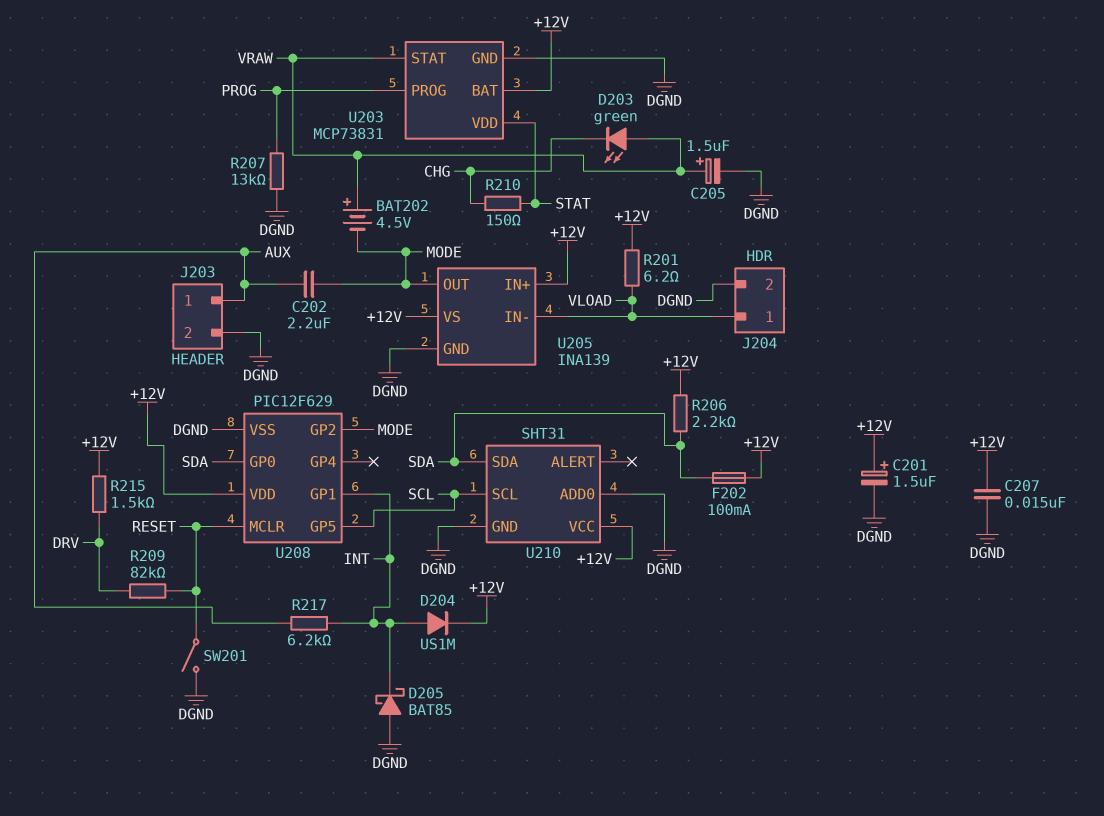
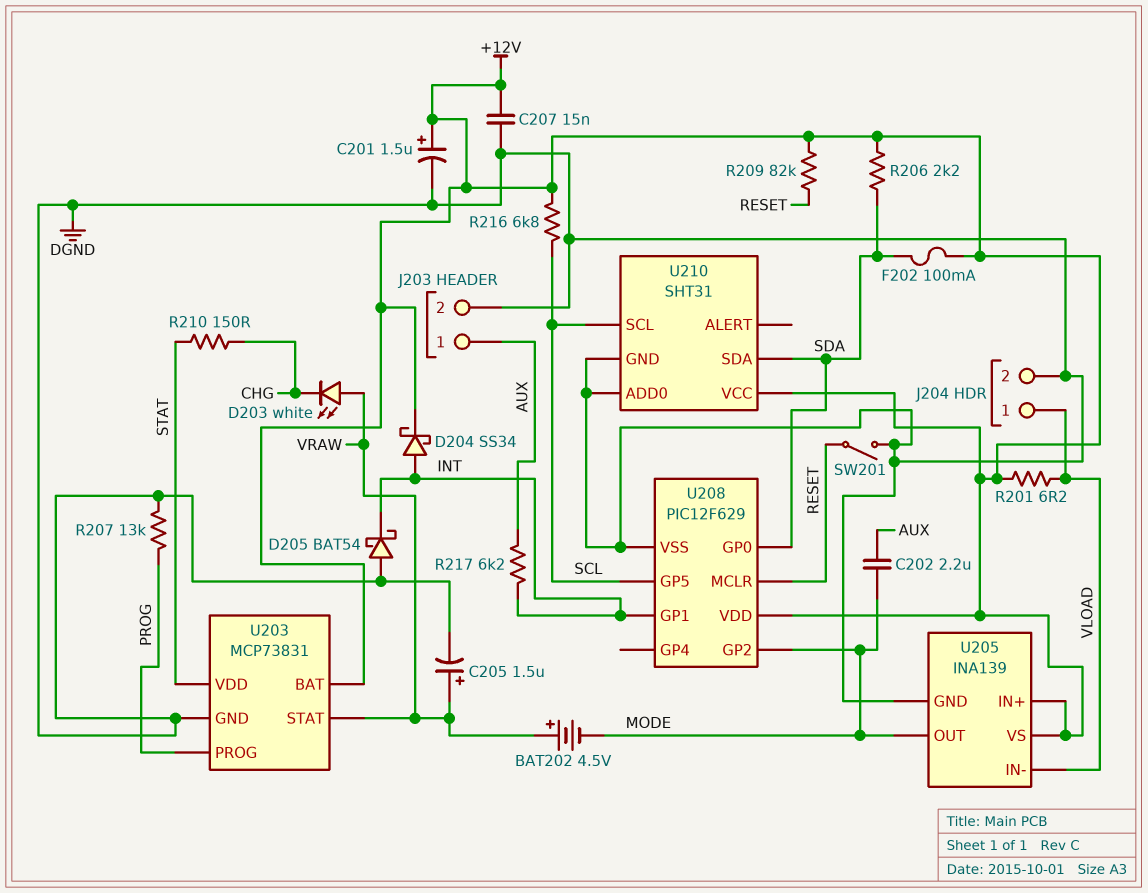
D203: LED green (A VRAW, K CHG) -> LED white (A VRAW, K CHG)
D204: diode US1M (A INT, K +12V) -> schottky SS34 (A INT, K +12V)
D205: schottky BAT85 (A DGND, K INT) -> schottky BAT54 (A DGND, K INT)
R209: 82k (DRV, RESET) -> 82k (+12V, RESET)
R215: 1.5k (+12V, DRV) -> none
R216: none -> 6.8k (+12V, SCL)

